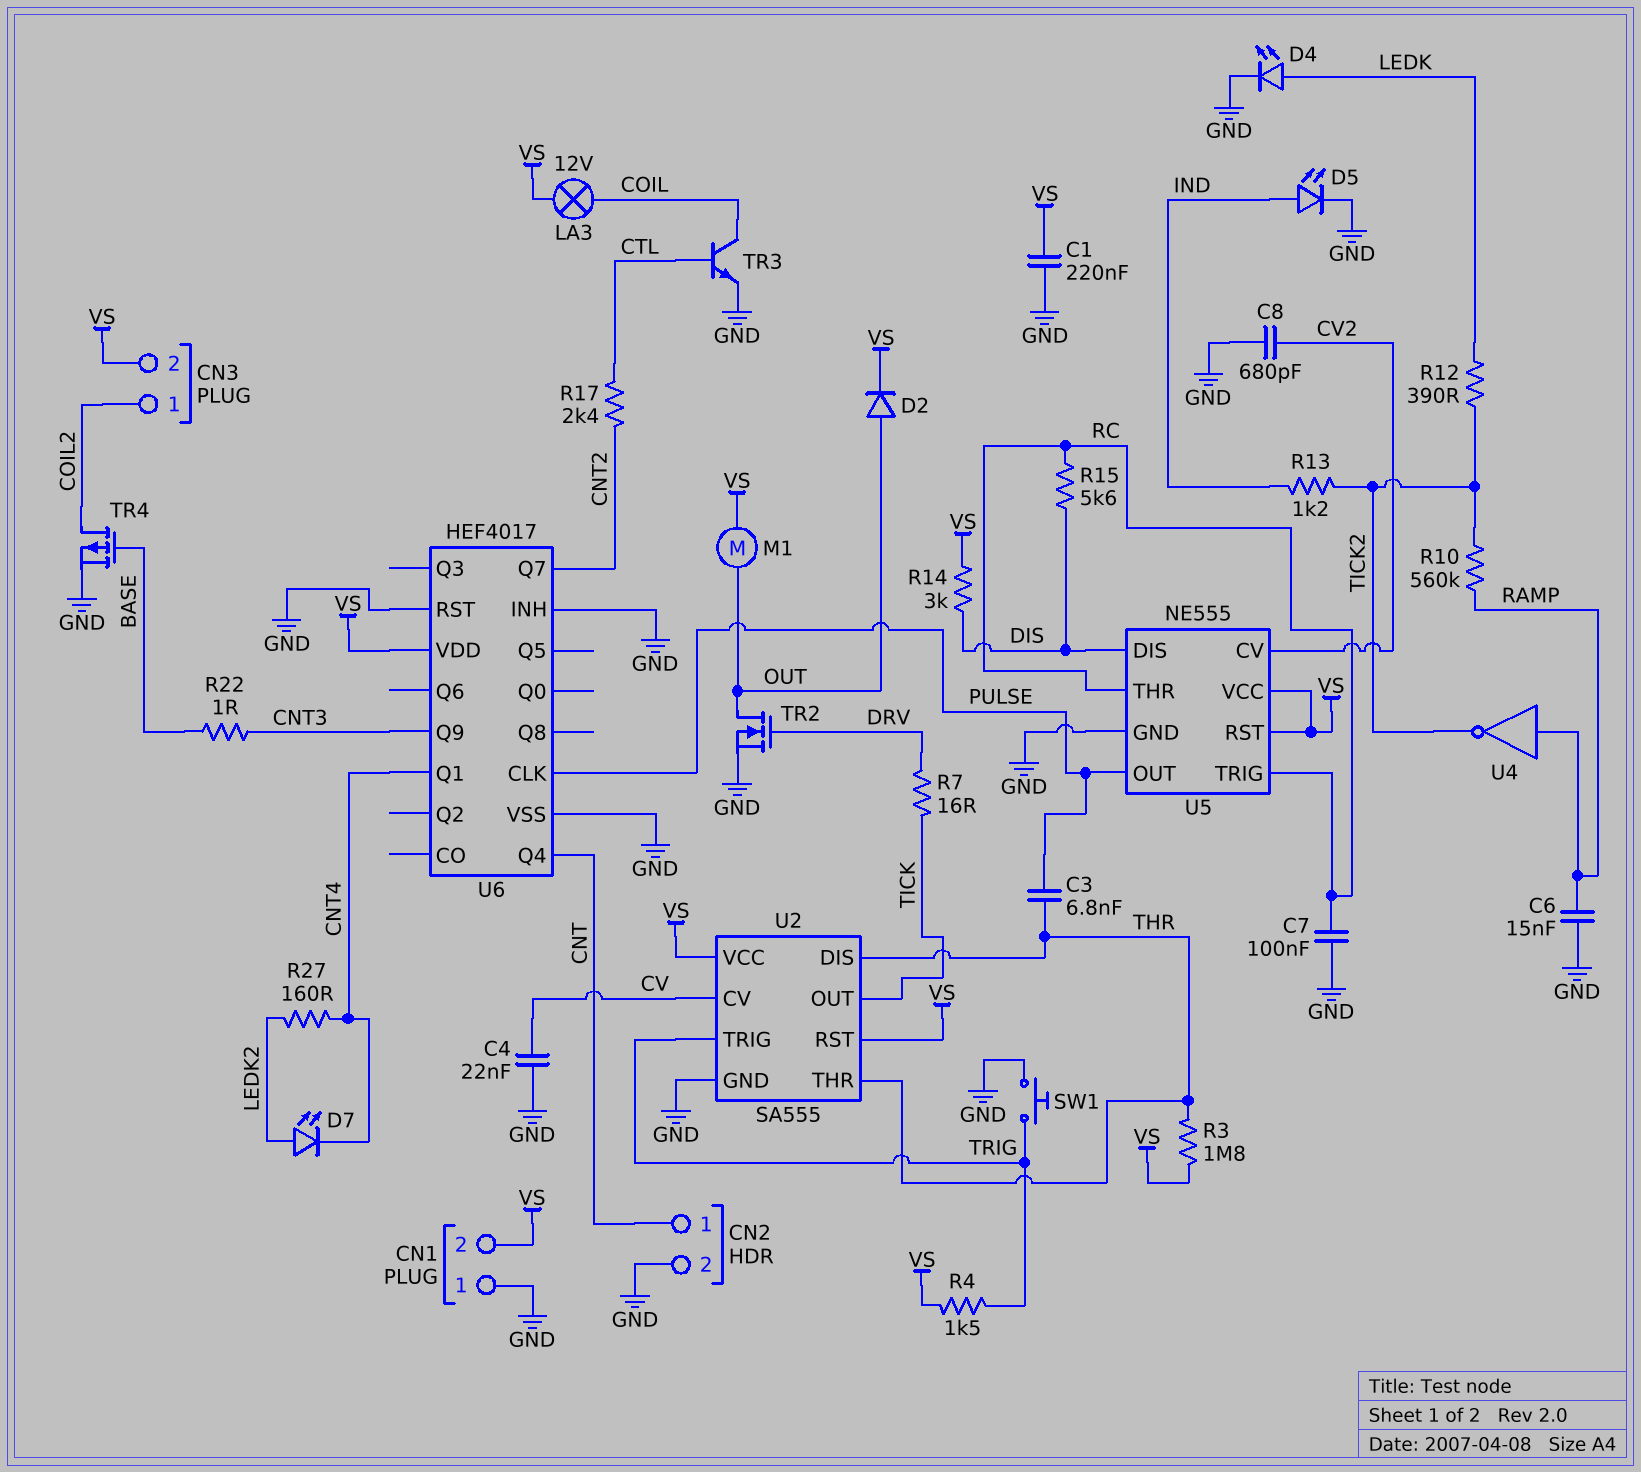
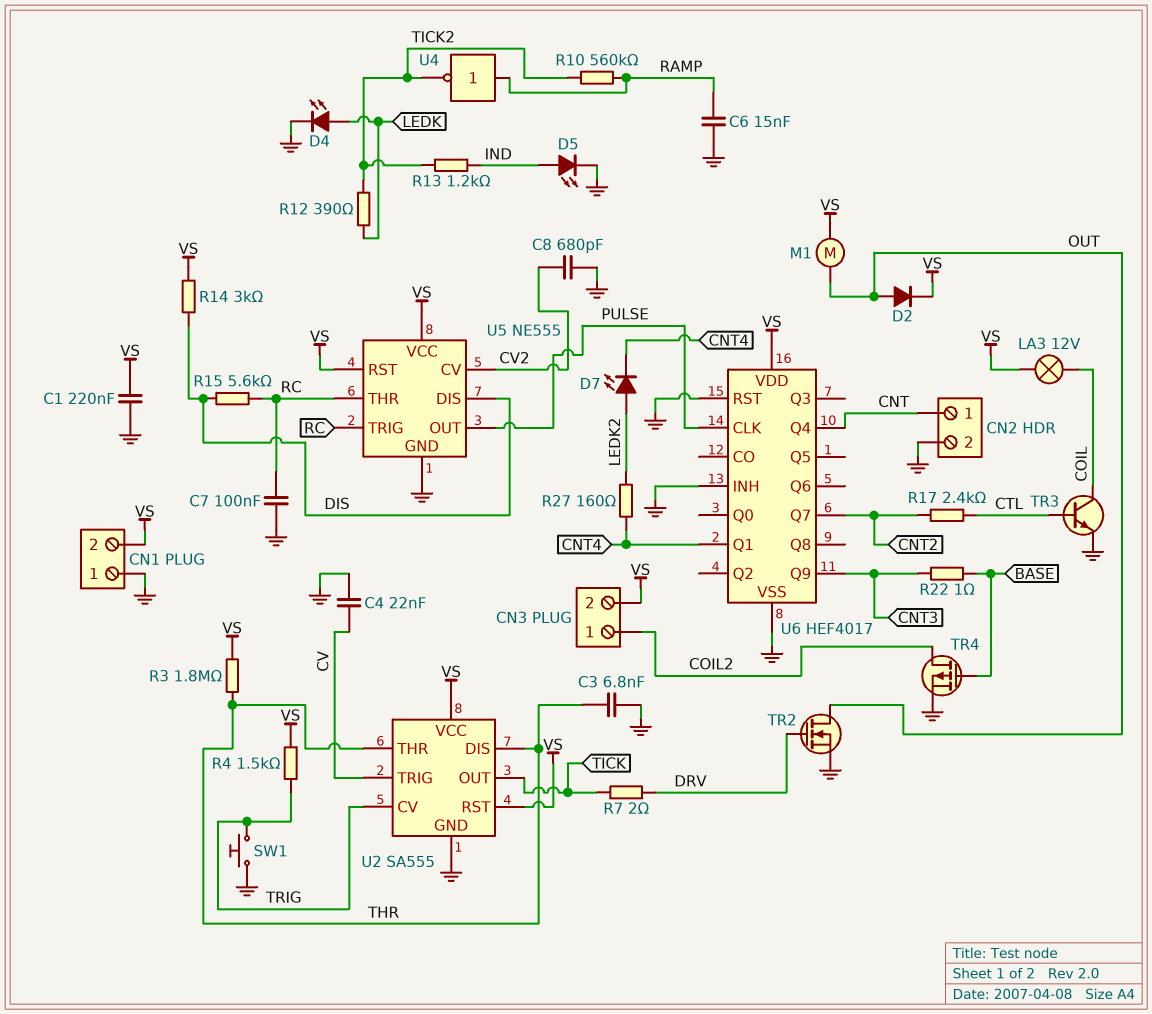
C3: 6.8nF (PULSE, THR) -> 6.8nF (GND, THR)
R7: 16 (DRV, TICK) -> 2 (DRV, TICK)
U2 pin CV: CV -> TRIG
U2 pin TRIG: TRIG -> CV

